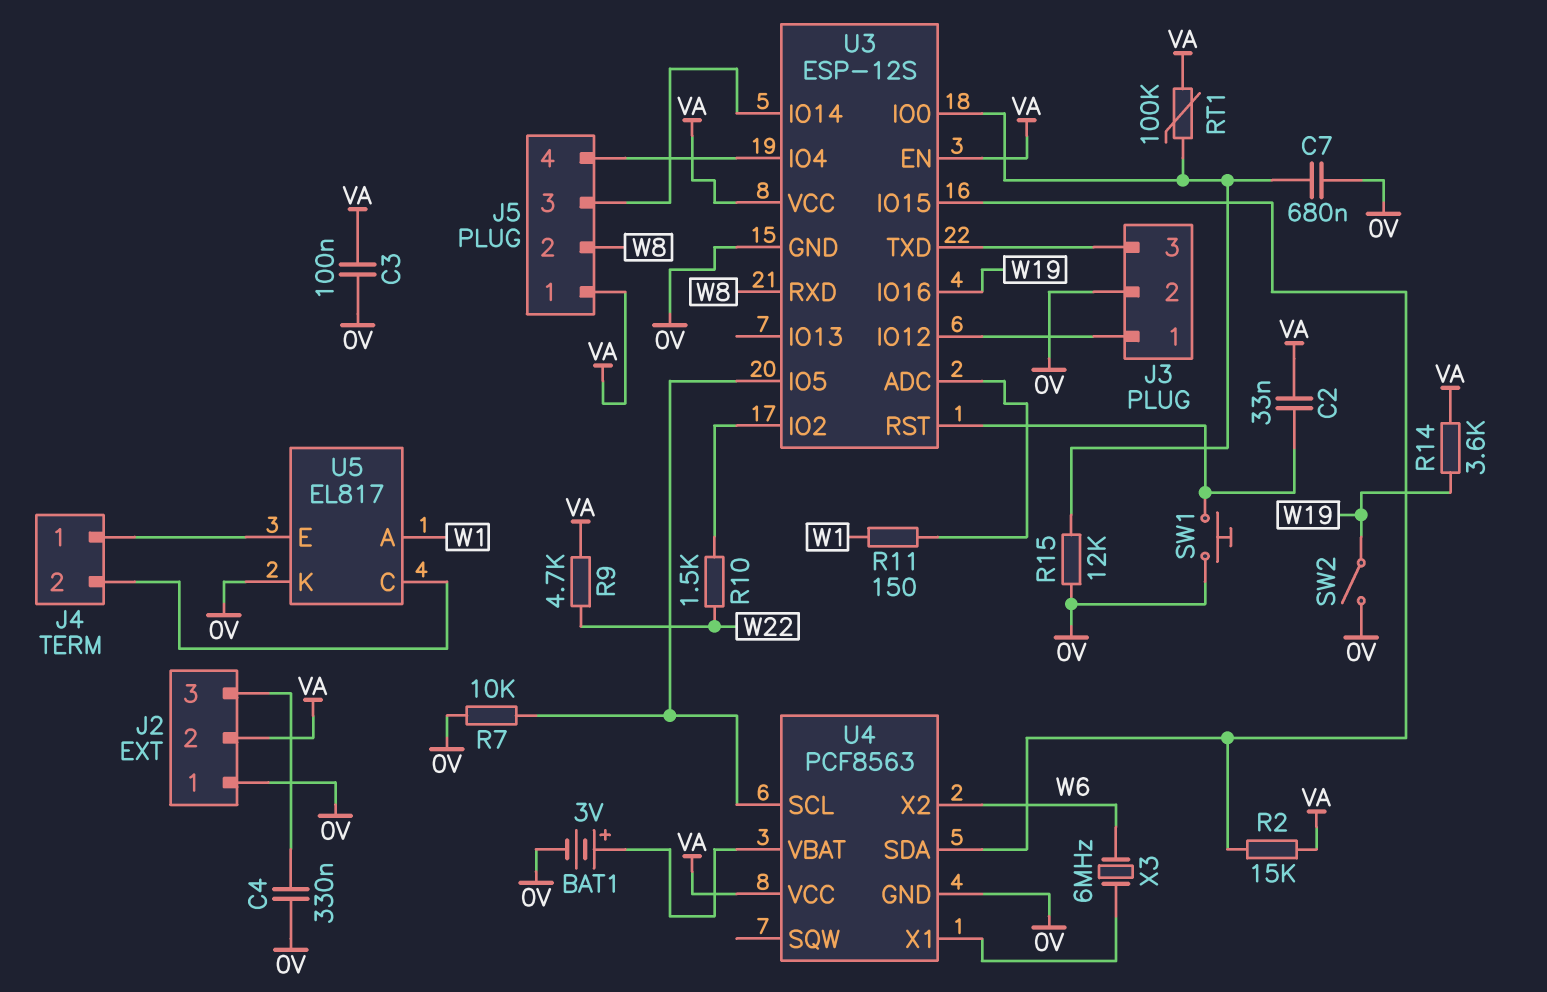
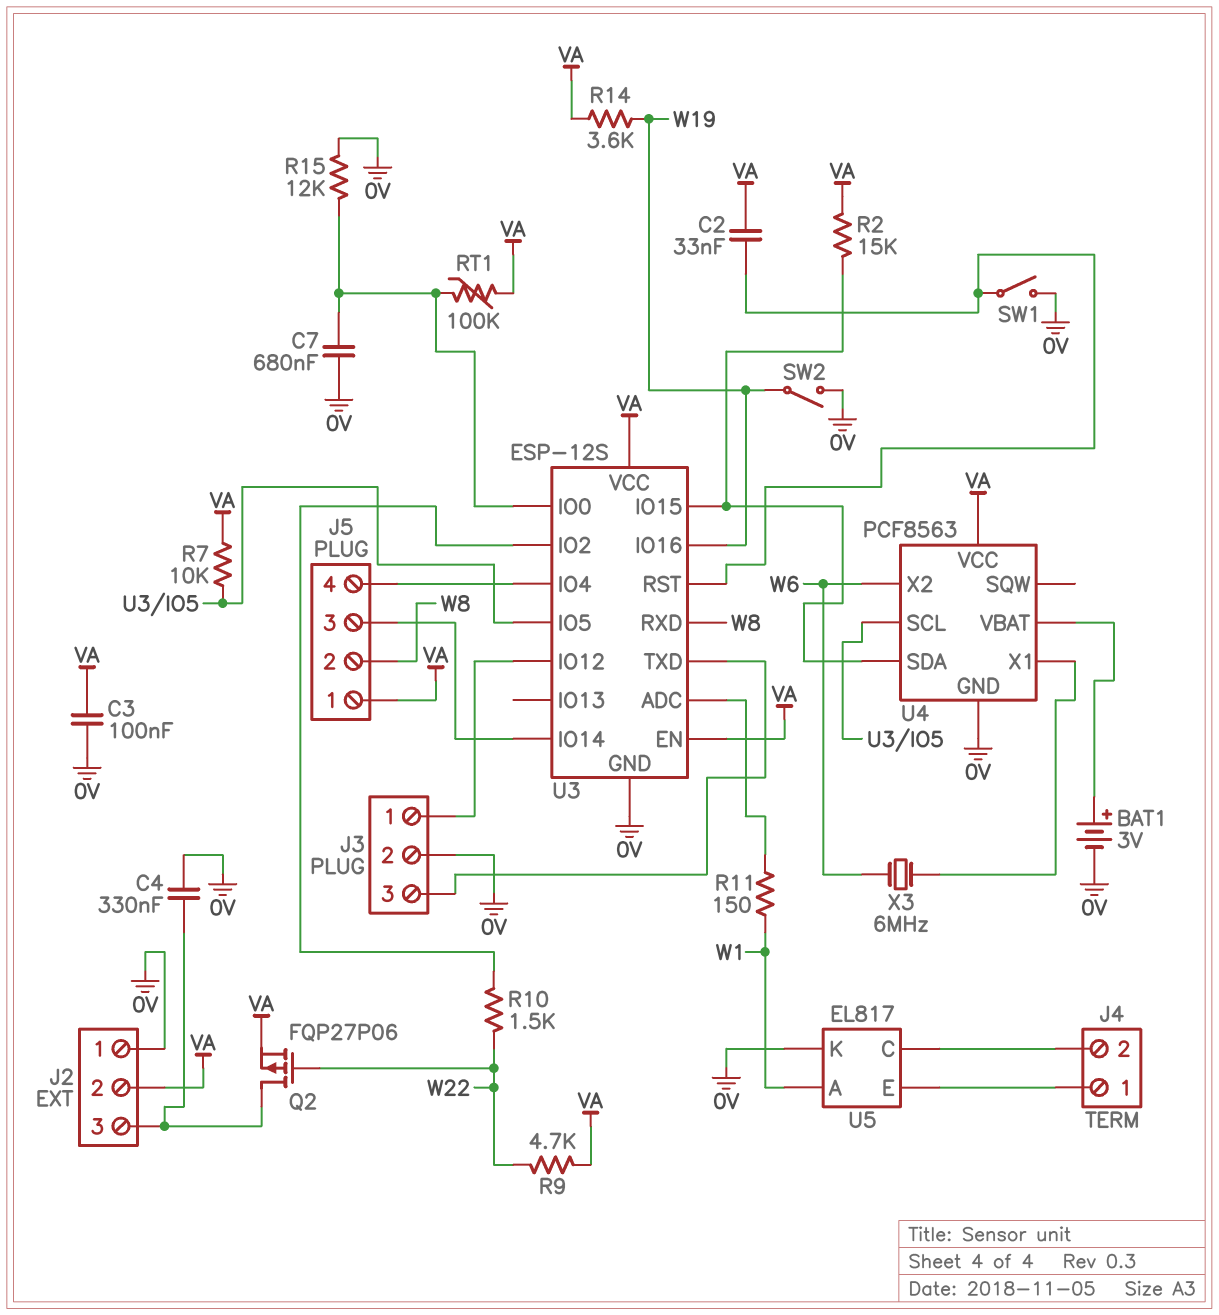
Q2: none -> PMOS FQP27P06 (G W22, D J2/3, S VA)
R7: 10k (0V, U3/IO5) -> 10k (U3/IO5, VA)
SW1: button (0V, U3/RST) -> switch (0V, U3/RST)

